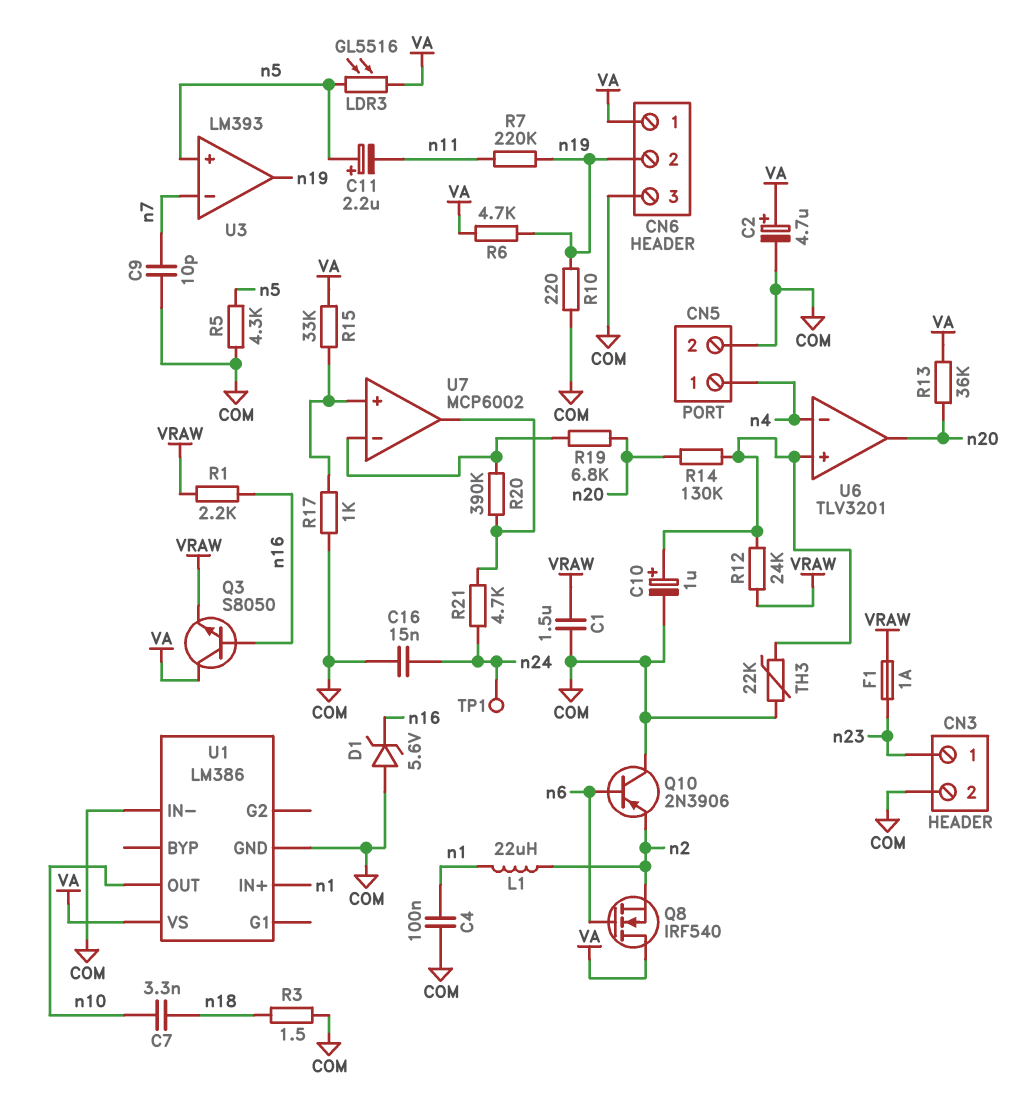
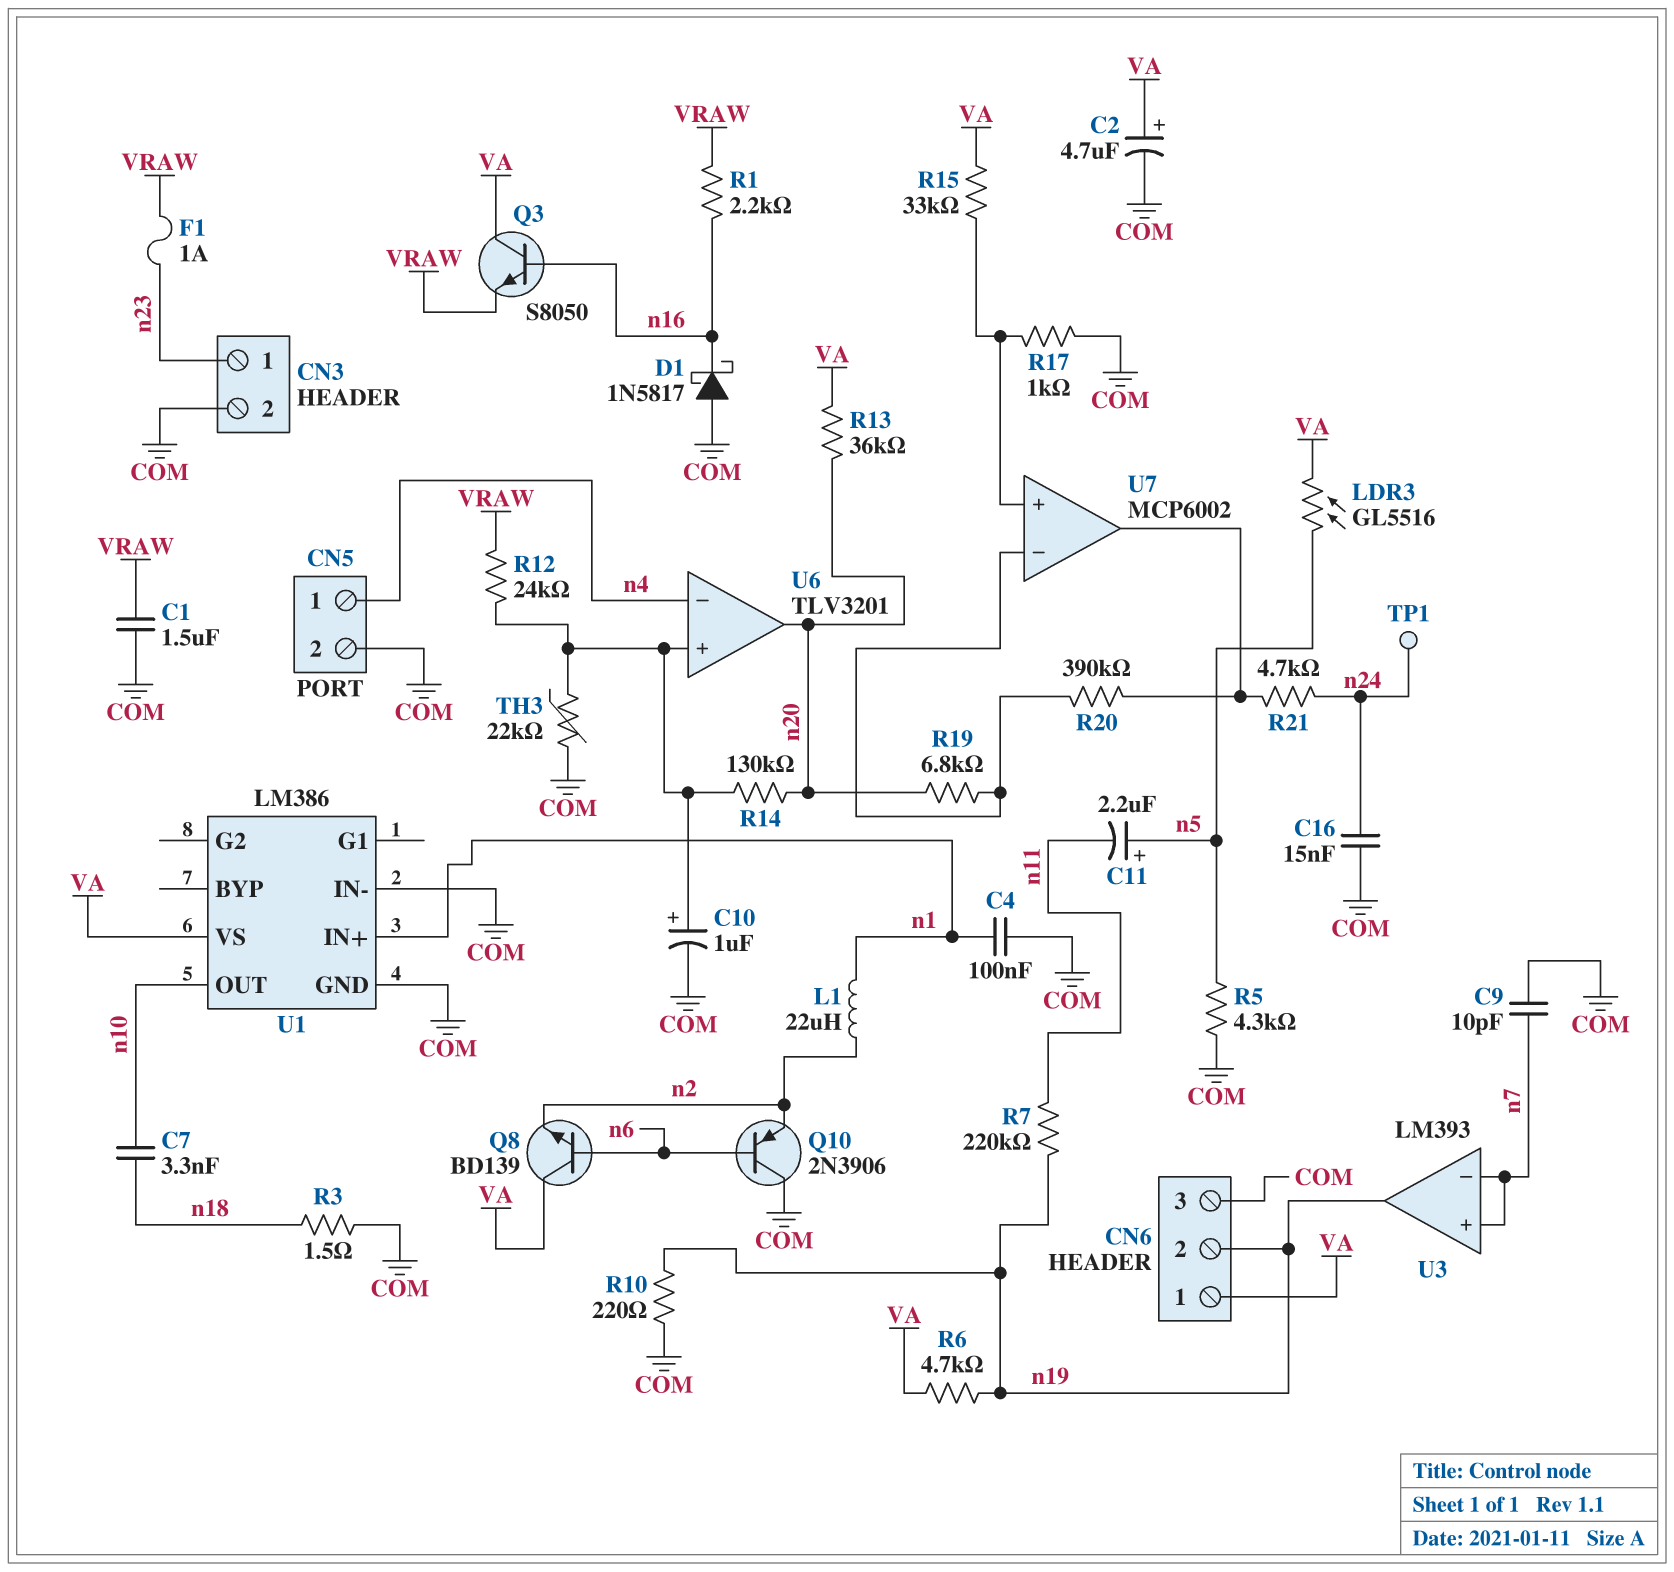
D1: zener 5.6V (A COM, K n16) -> schottky 1N5817 (A COM, K n16)
Q8: NMOS IRF540 (G n6, D VA, S n2) -> NPN BD139 (B n6, C VA, E n2)
U3 pin in+: n5 -> n7

